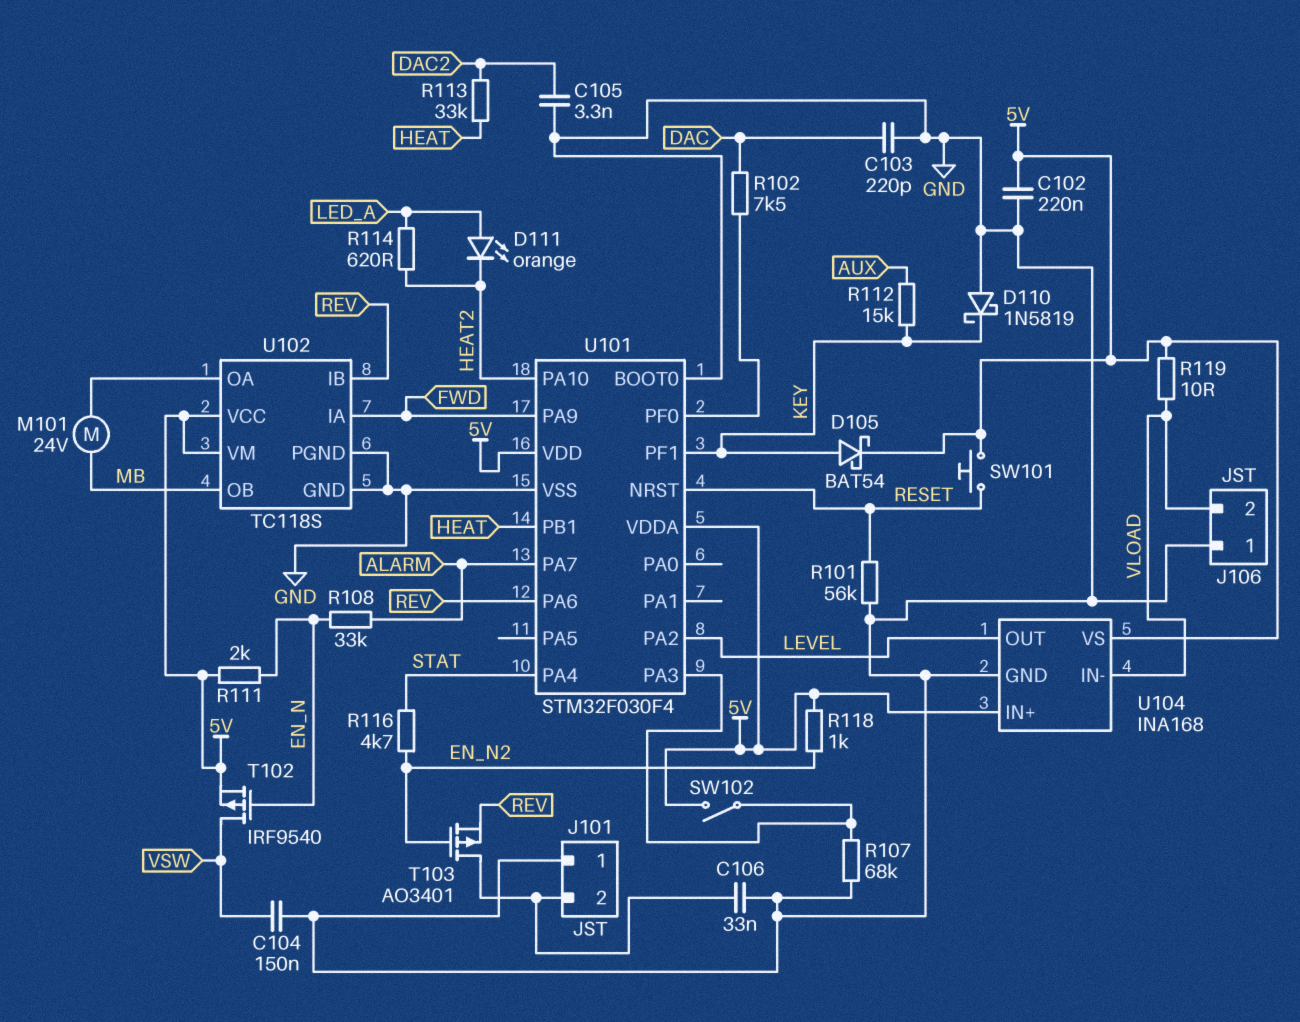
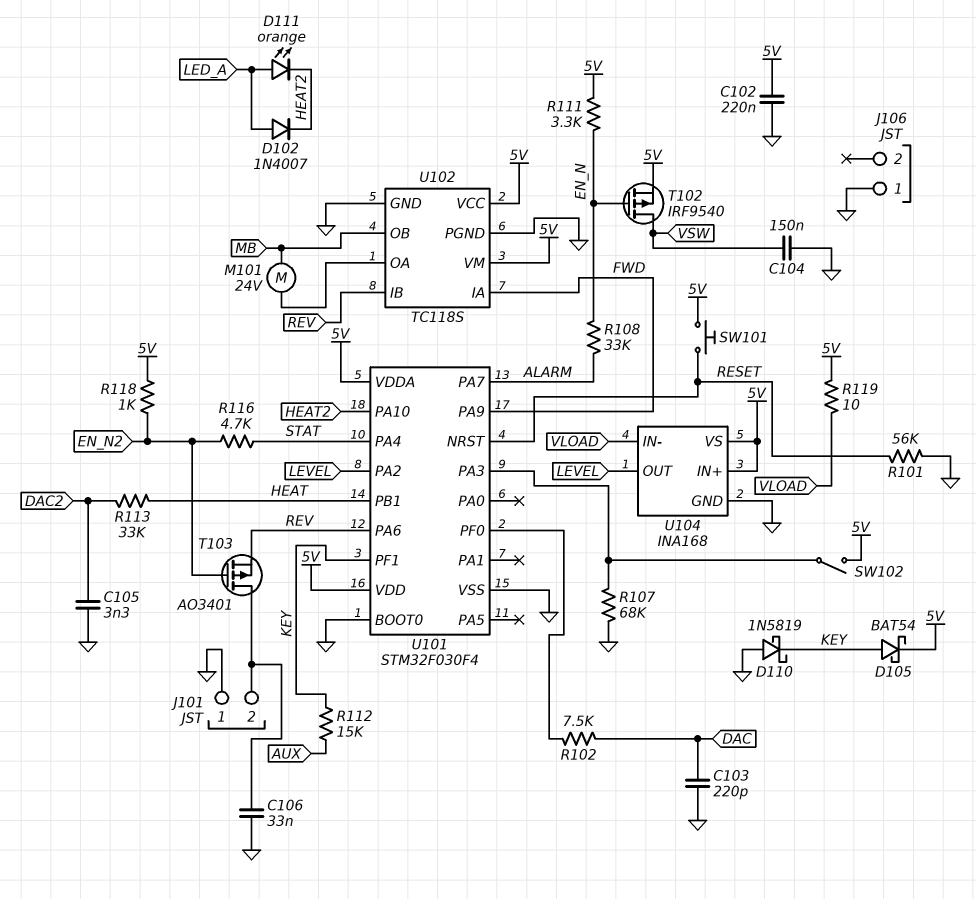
D102: none -> diode 1N4007 (A LED_A, K HEAT2)
J106 pin 2: VLOAD -> none
R111: 2k (5V, EN_N) -> 3.3k (5V, EN_N)
R114: 620 (HEAT2, LED_A) -> none

